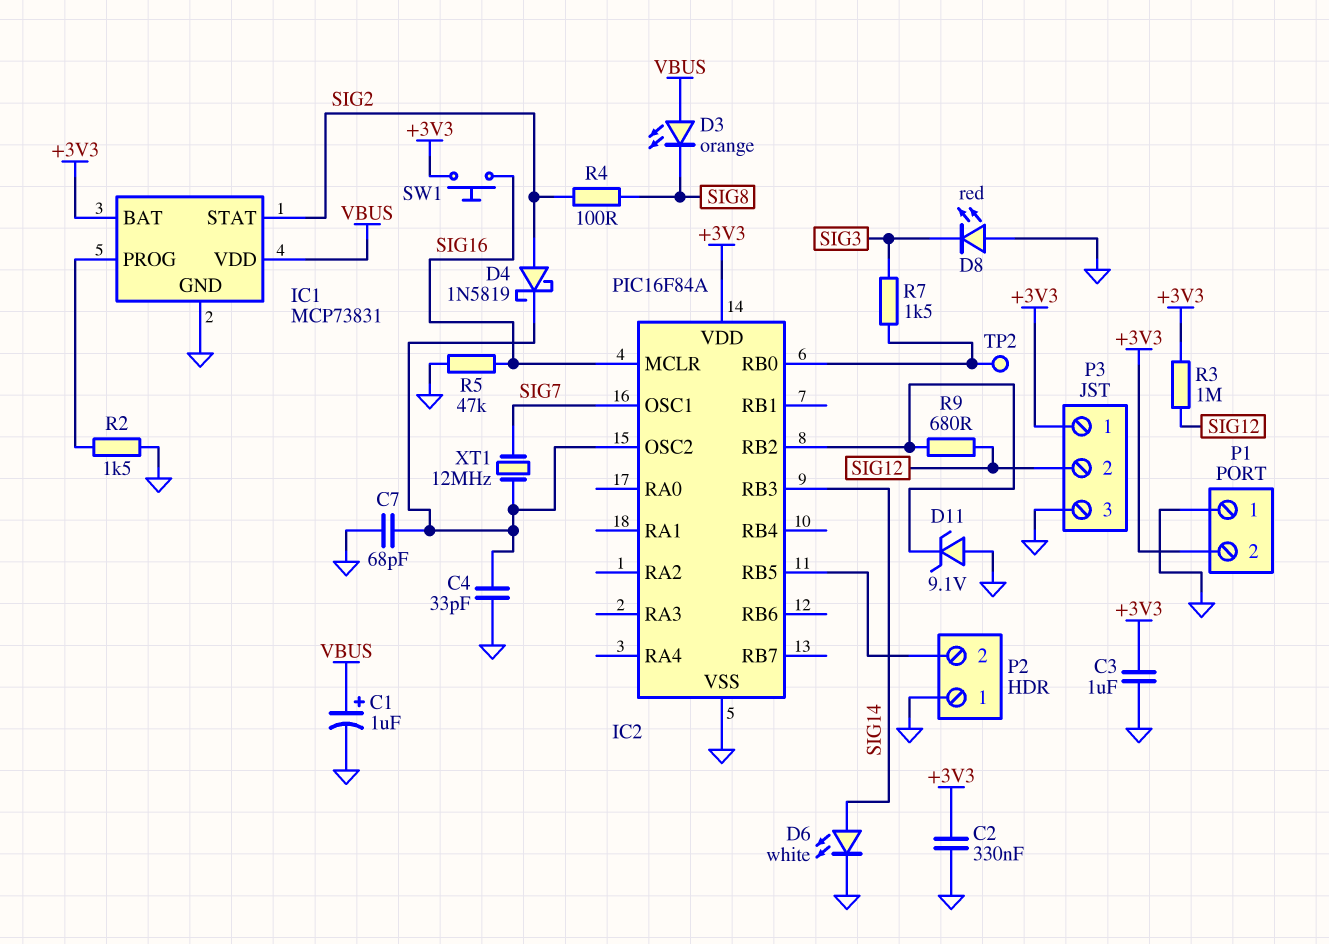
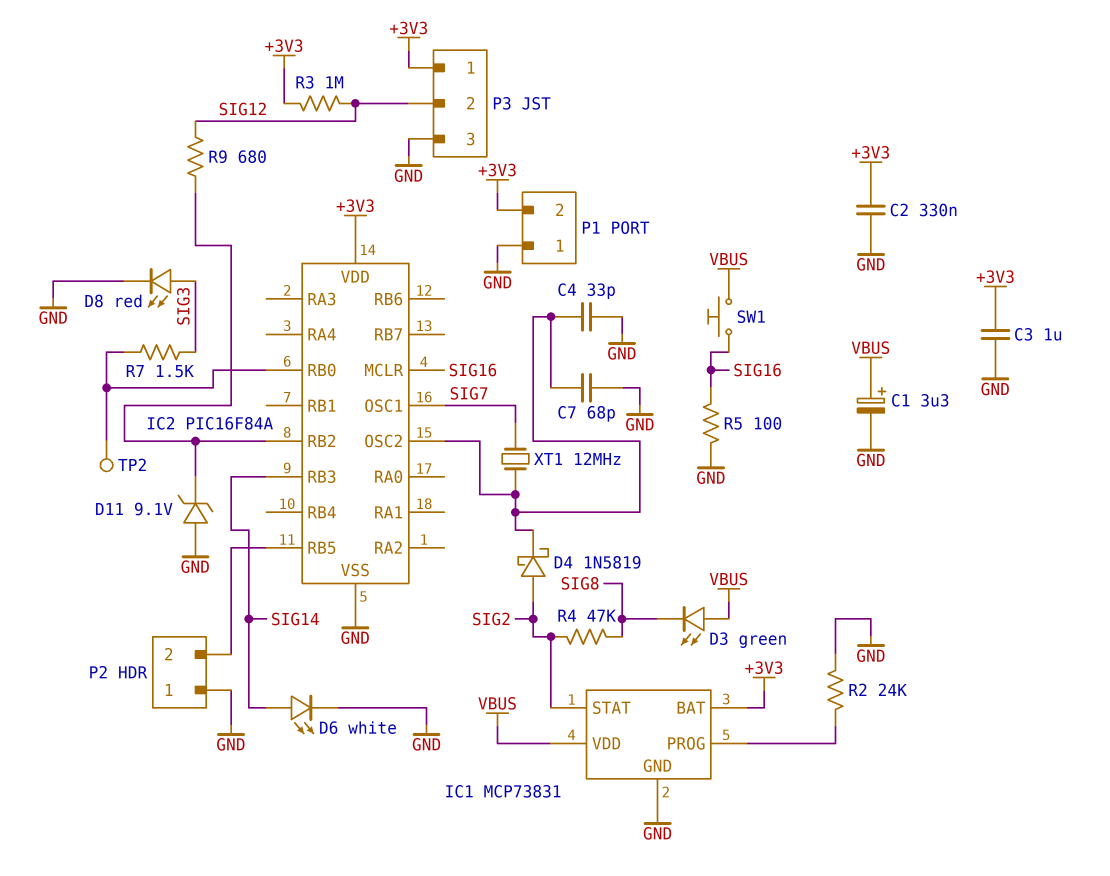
C1: 1uF (plus VBUS, minus GND) -> 3.3uF (plus VBUS, minus GND)
D3: LED orange (A VBUS, K SIG8) -> LED green (A VBUS, K SIG8)
D8: LED red (A GND, K SIG3) -> LED red (A SIG3, K GND)
R2: 1.5k (GND, IC1/PROG) -> 24k (GND, IC1/PROG)
R4: 100 (SIG2, SIG8) -> 47k (SIG2, SIG8)
R5: 47k (GND, SIG16) -> 100 (GND, SIG16)
SW1: button (+3V3, SIG16) -> button (SIG16, VBUS)

